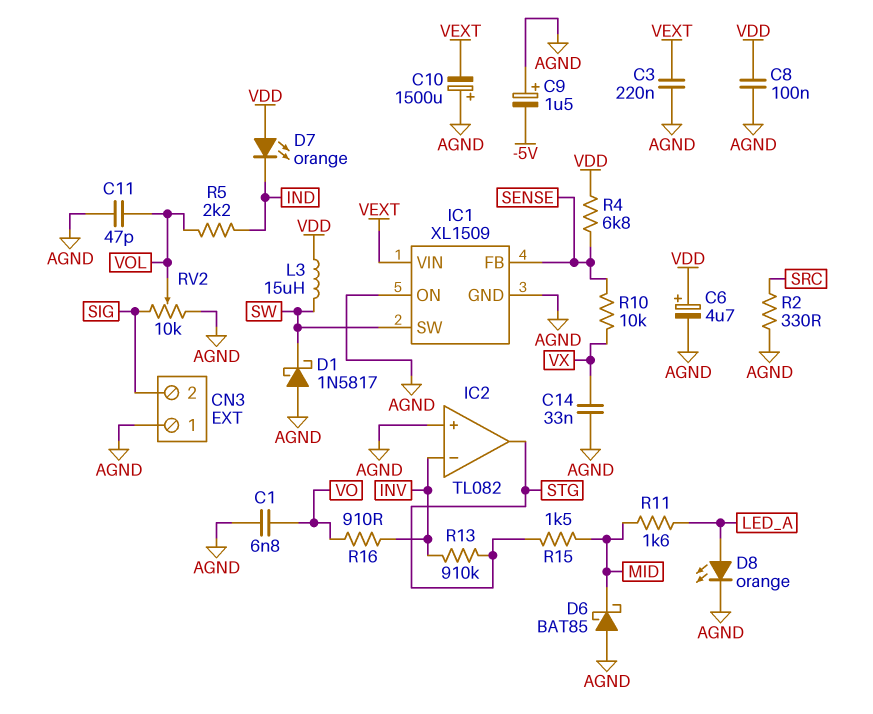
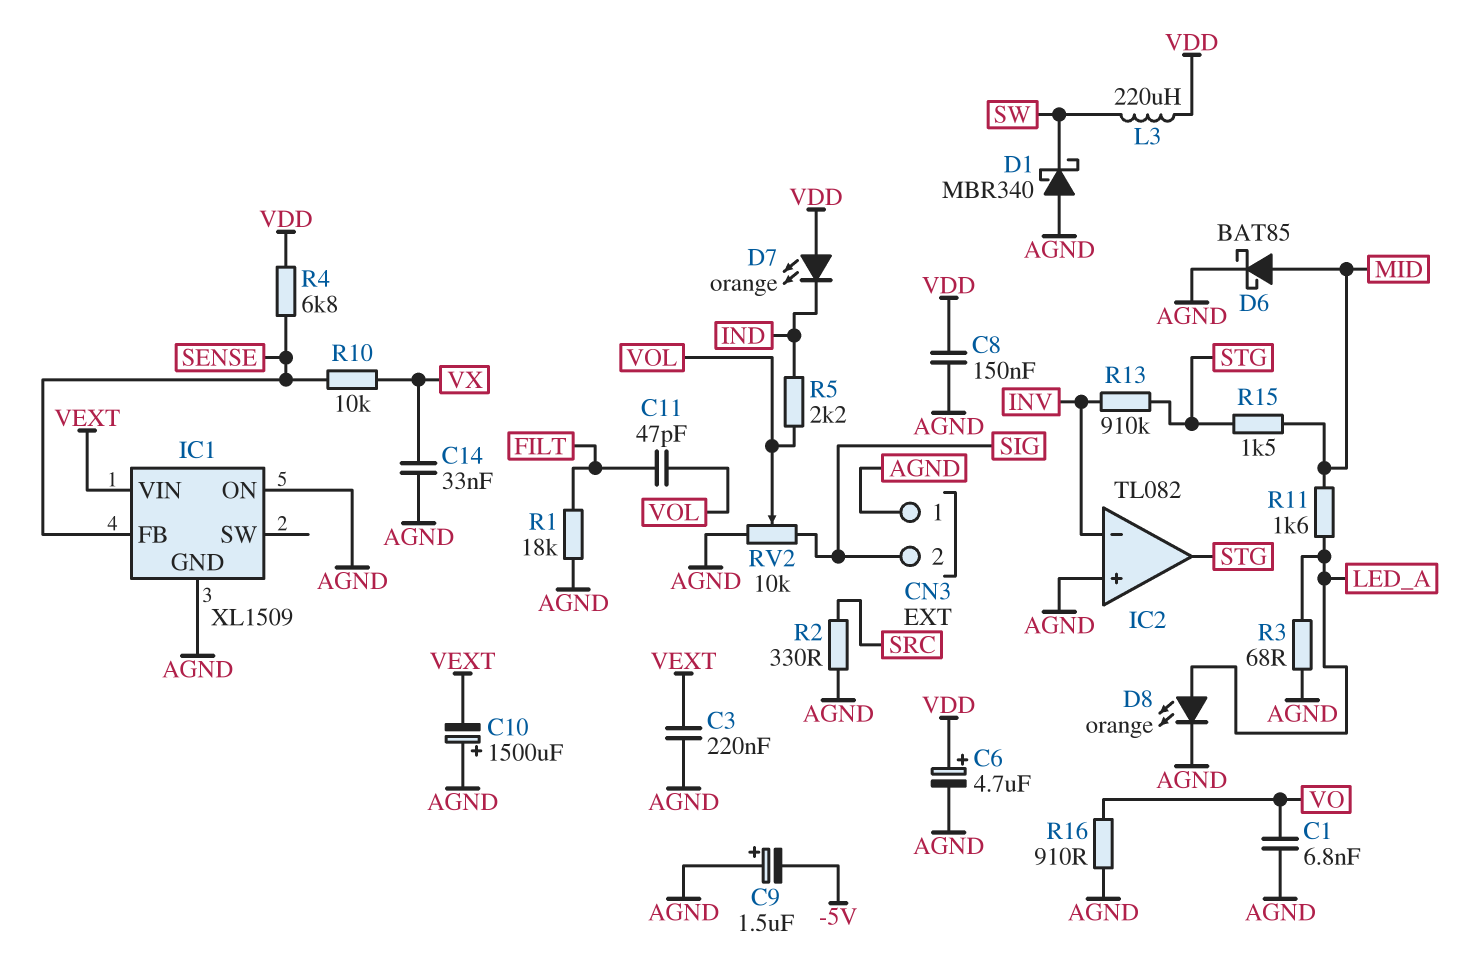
C8: 100nF (AGND, VDD) -> 150nF (AGND, VDD)
C11: 47pF (AGND, VOL) -> 47pF (FILT, VOL)
D1: schottky 1N5817 (A AGND, K SW) -> schottky MBR340 (A AGND, K SW)
D6: schottky BAT85 (A AGND, K MID) -> schottky BAT85 (A MID, K AGND)
IC1 pin SW: SW -> none
L3: 15uH (SW, VDD) -> 220uH (SW, VDD)
R1: none -> 18k (AGND, FILT)
R3: none -> 68 (AGND, LED_A)
R16: 910 (INV, VO) -> 910 (AGND, VO)

